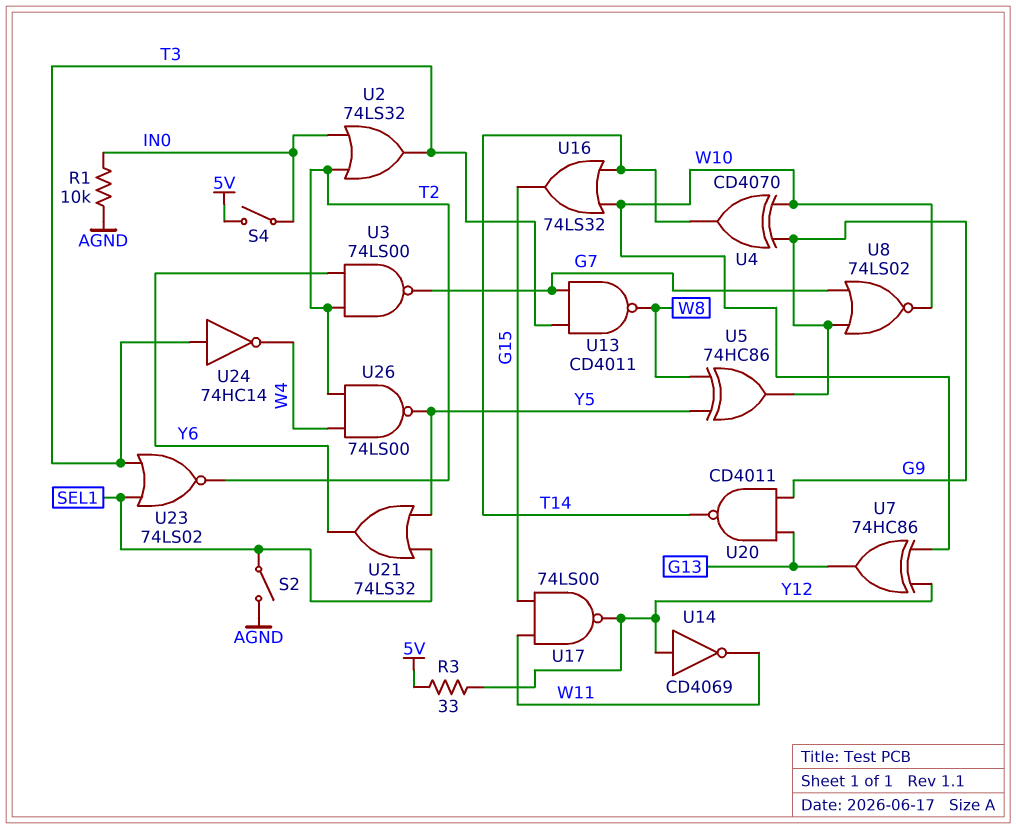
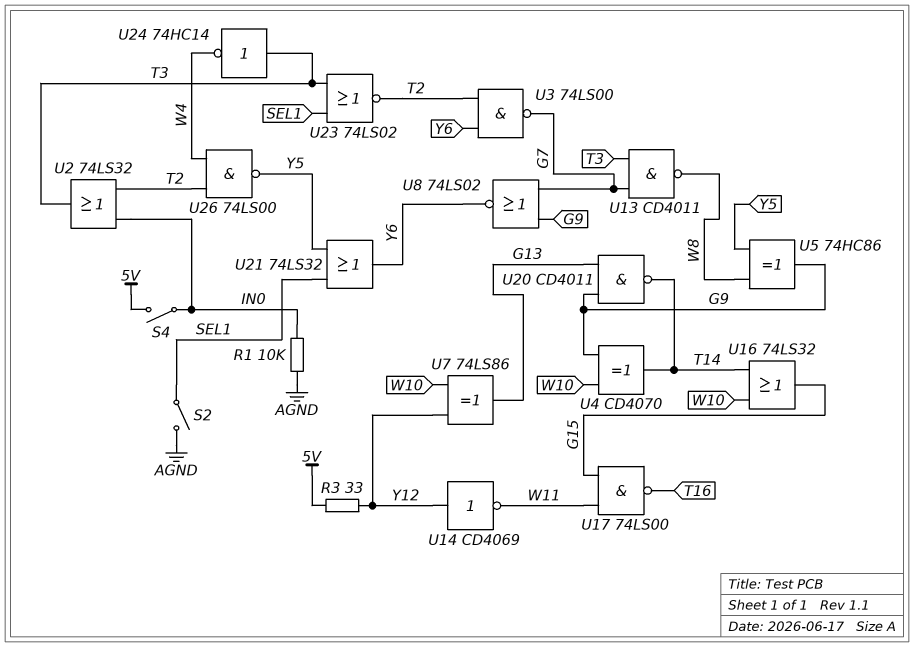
U7: XOR 74HC86 (in W10, in Y12, out G13) -> XOR 74LS86 (in W10, in Y12, out G13)
U8: NOR 74LS02 (in G7, in G9, out W10) -> NOR 74LS02 (in G7, in G9, out Y6)
U17: NAND 74LS00 (in G15, in W11, out Y12) -> NAND 74LS00 (in G15, in W11, out T16)

